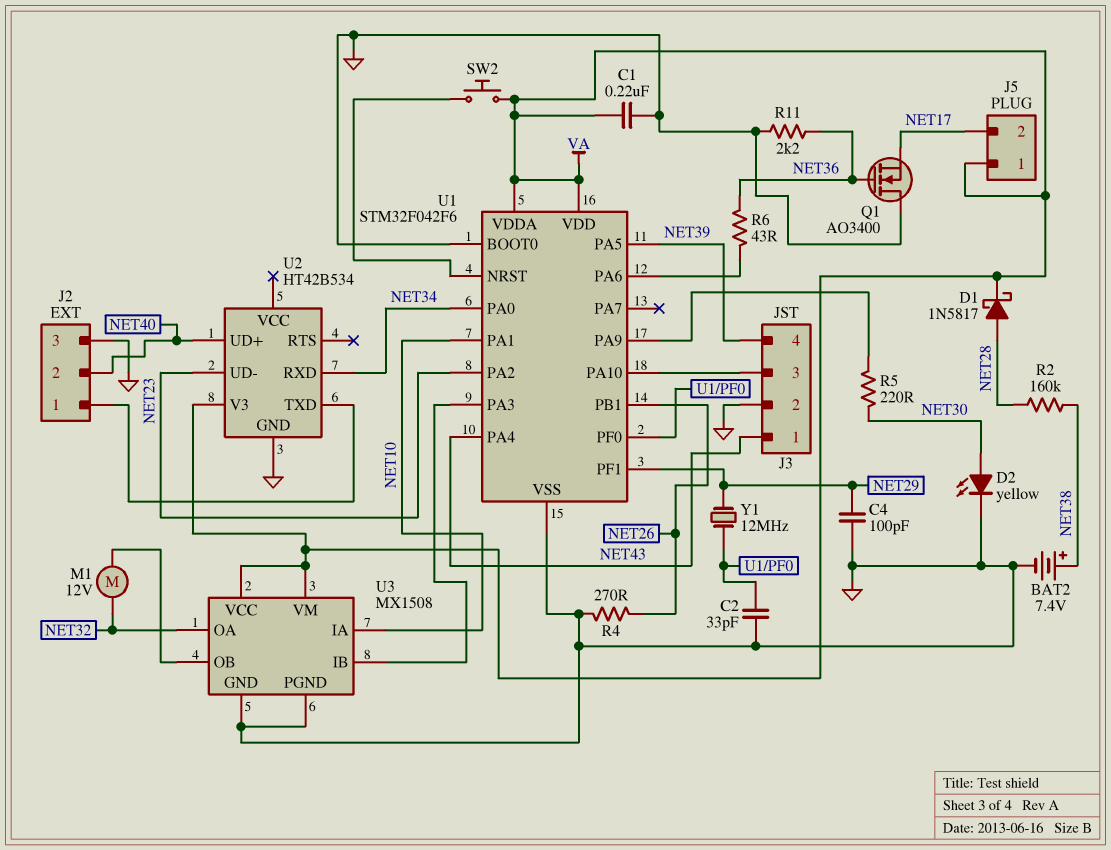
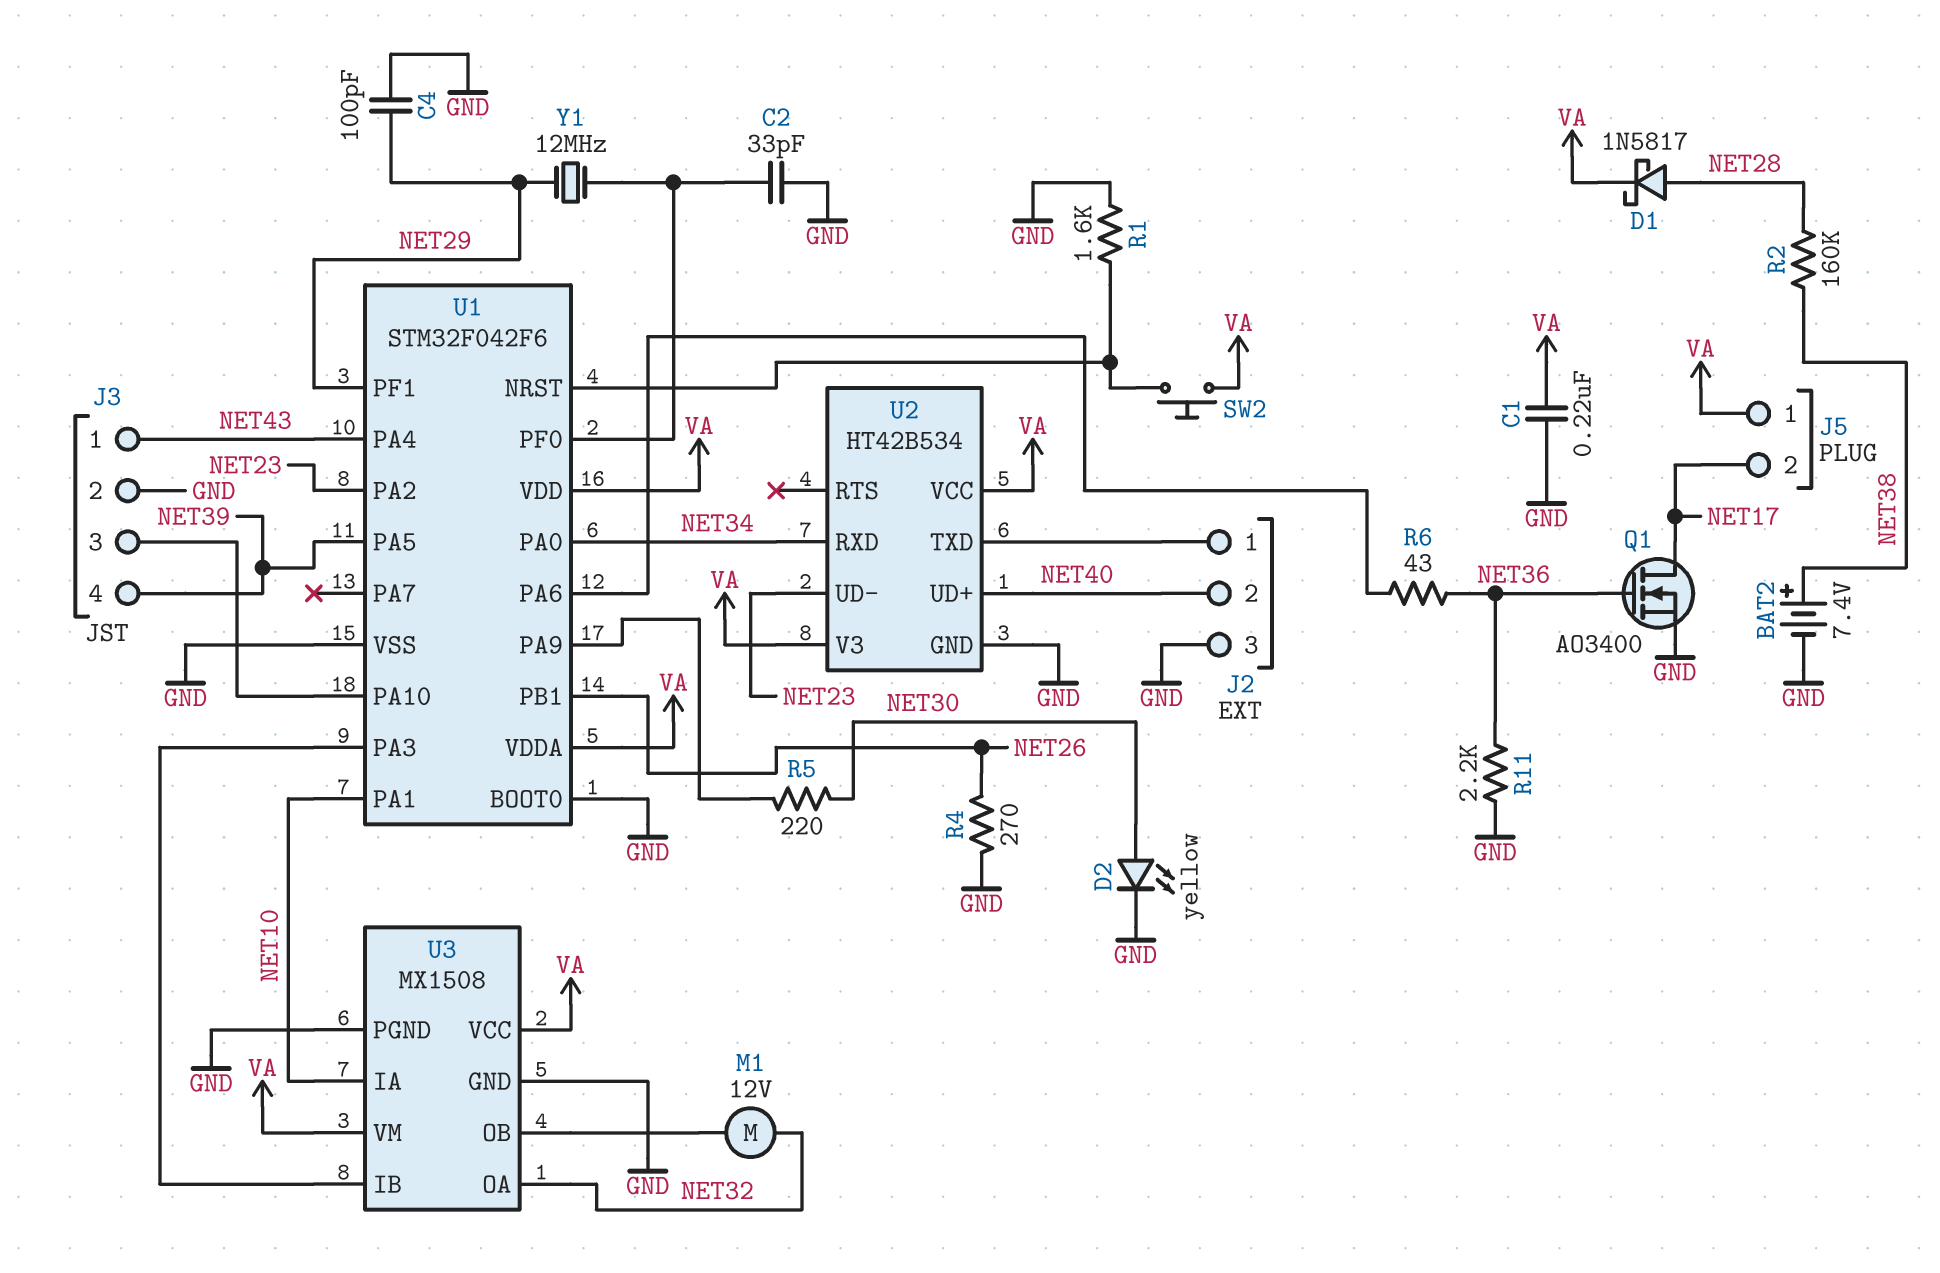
Q1: NMOS AO3400 (G NET36, D GND, S NET17) -> NMOS AO3400 (G NET36, D NET17, S GND)
R1: none -> 1.6k (GND, U1/NRST)
U2 pin VCC: none -> VA

